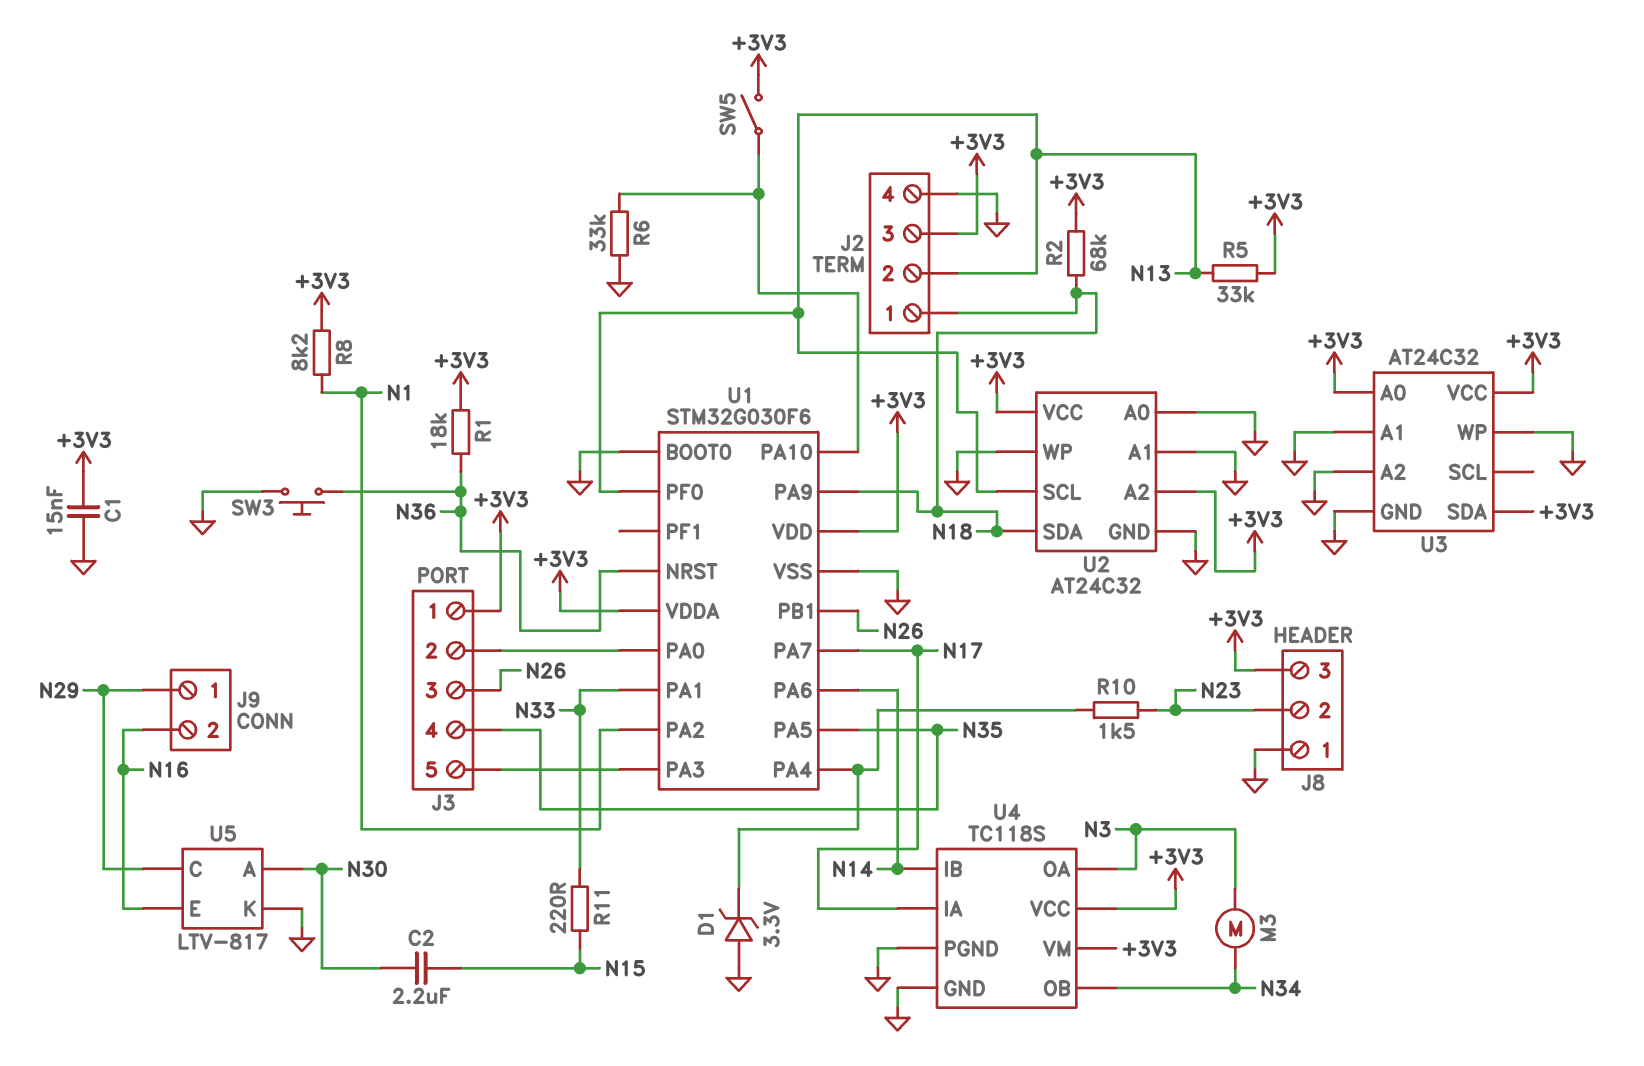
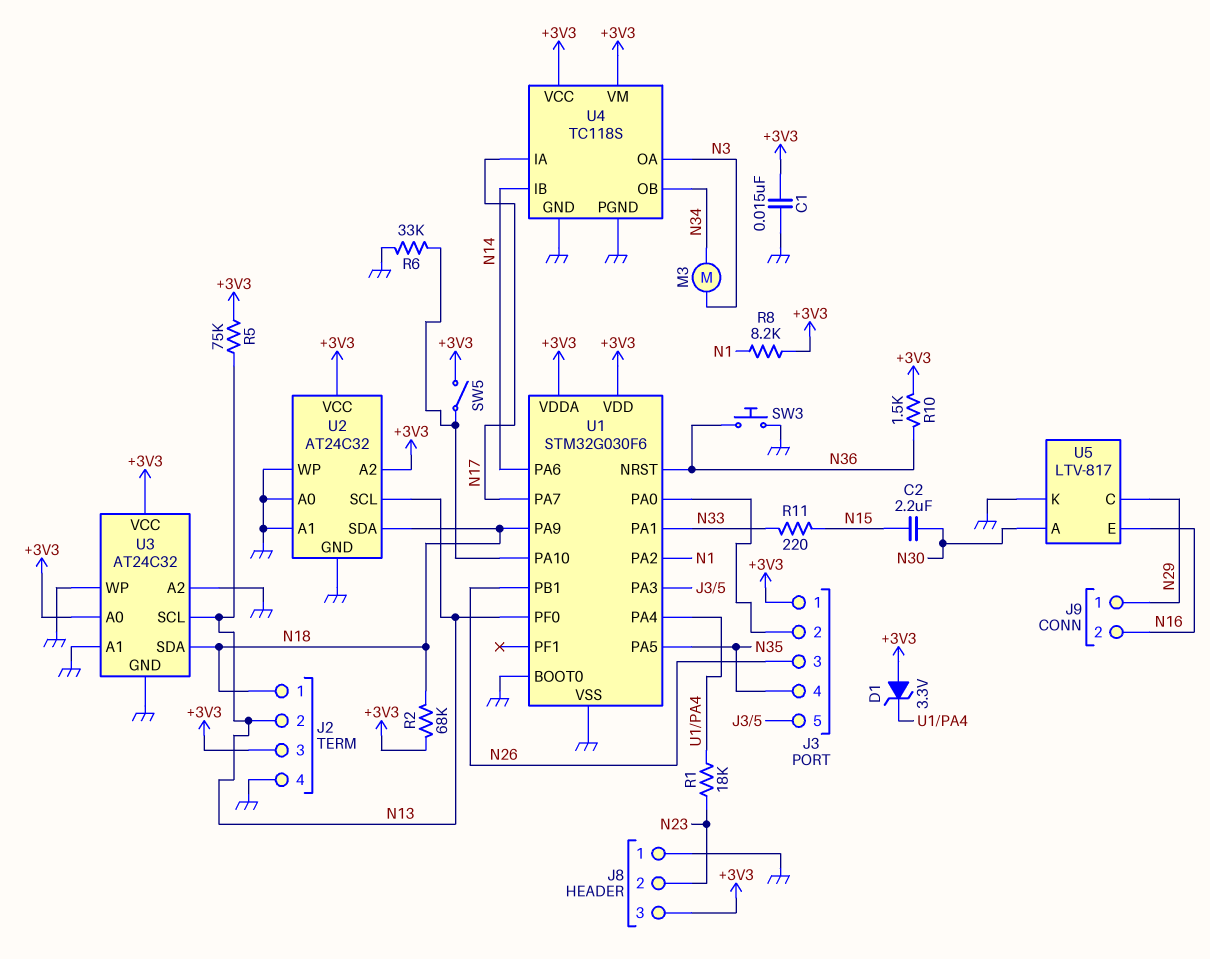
D1: zener 3.3V (A GND, K U1/PA4) -> zener 3.3V (A +3V3, K U1/PA4)
R1: 18k (+3V3, N36) -> 18k (N23, U1/PA4)
R5: 33k (+3V3, N13) -> 75k (+3V3, N13)
R10: 1.5k (N23, U1/PA4) -> 1.5k (+3V3, N36)
U3 pin SCL: none -> N13
U3 pin SDA: +3V3 -> N18

